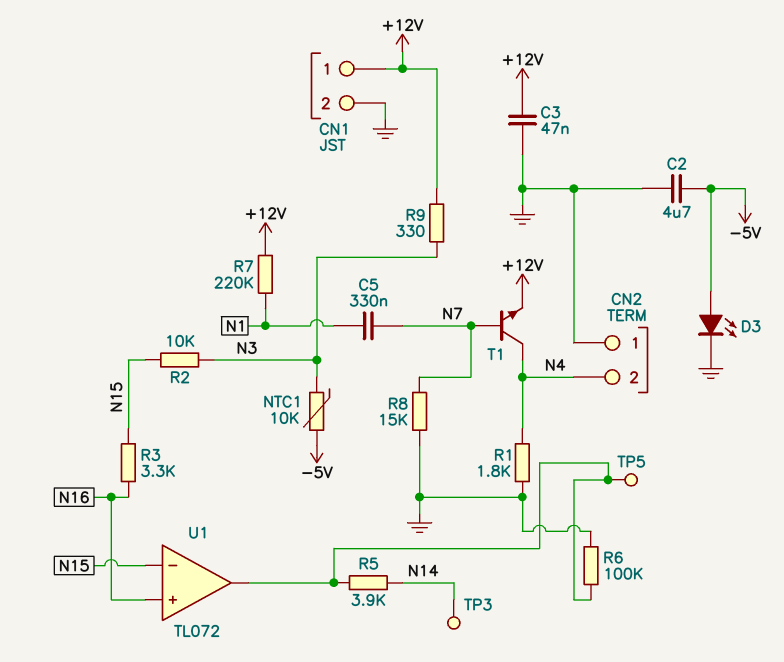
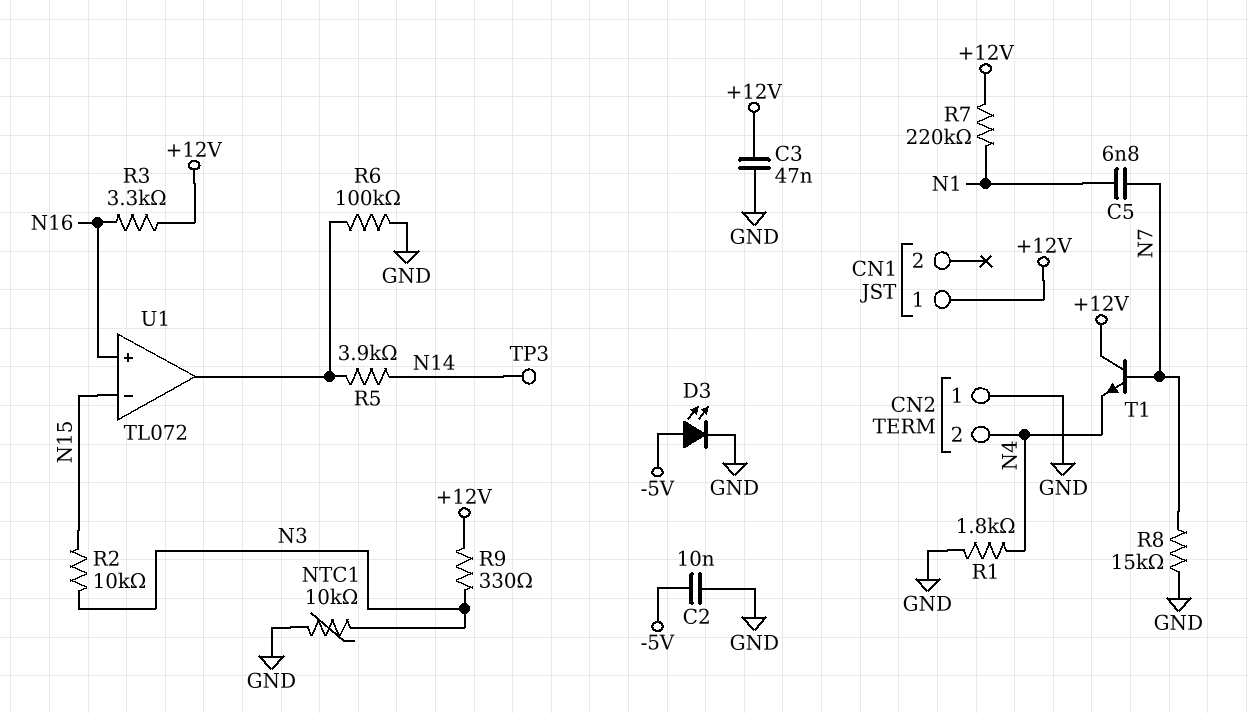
C2: 4.7uF (-5V, GND) -> 10nF (-5V, GND)
C5: 330nF (N1, N7) -> 6.8nF (N1, N7)
CN1 pin 2: GND -> none
NTC1: 10k (-5V, N3) -> 10k (GND, N3)
R3: 3.3k (N15, N16) -> 3.3k (+12V, N16)
T1: NPN (B N7, C N4, E +12V) -> NPN (B N7, C +12V, E N4)
TP5: test point (U1/out) -> none

